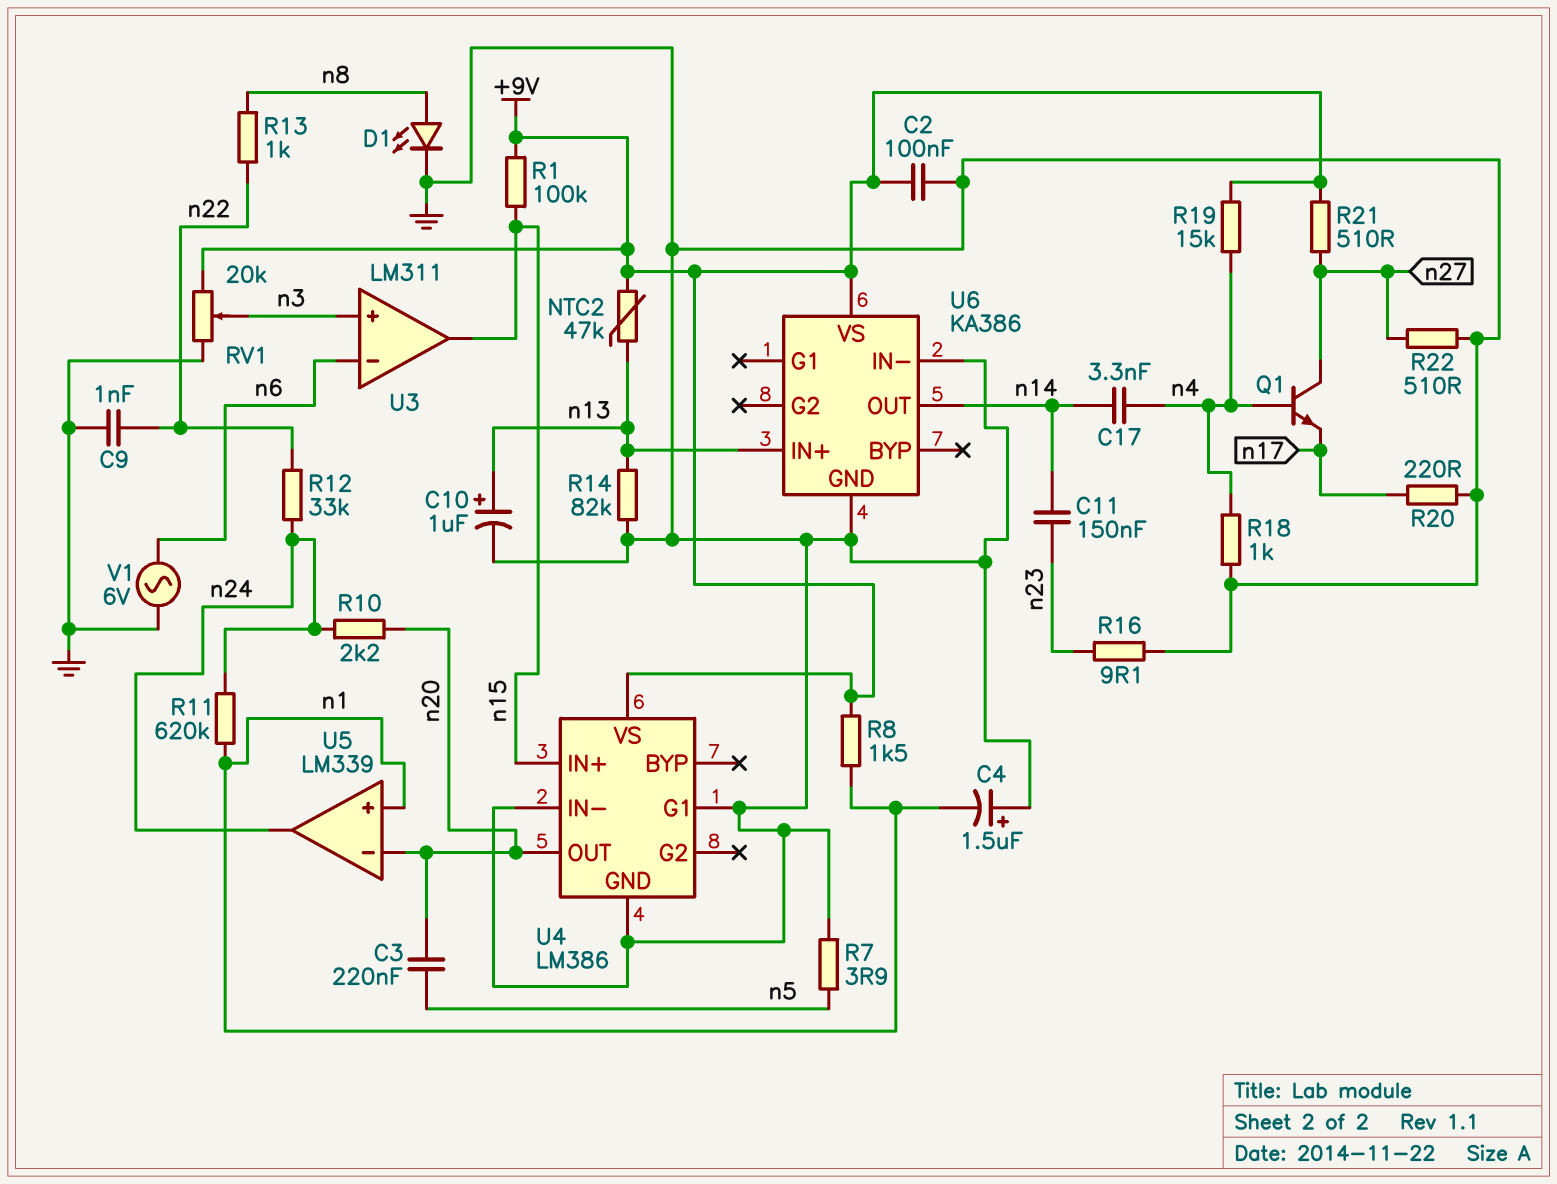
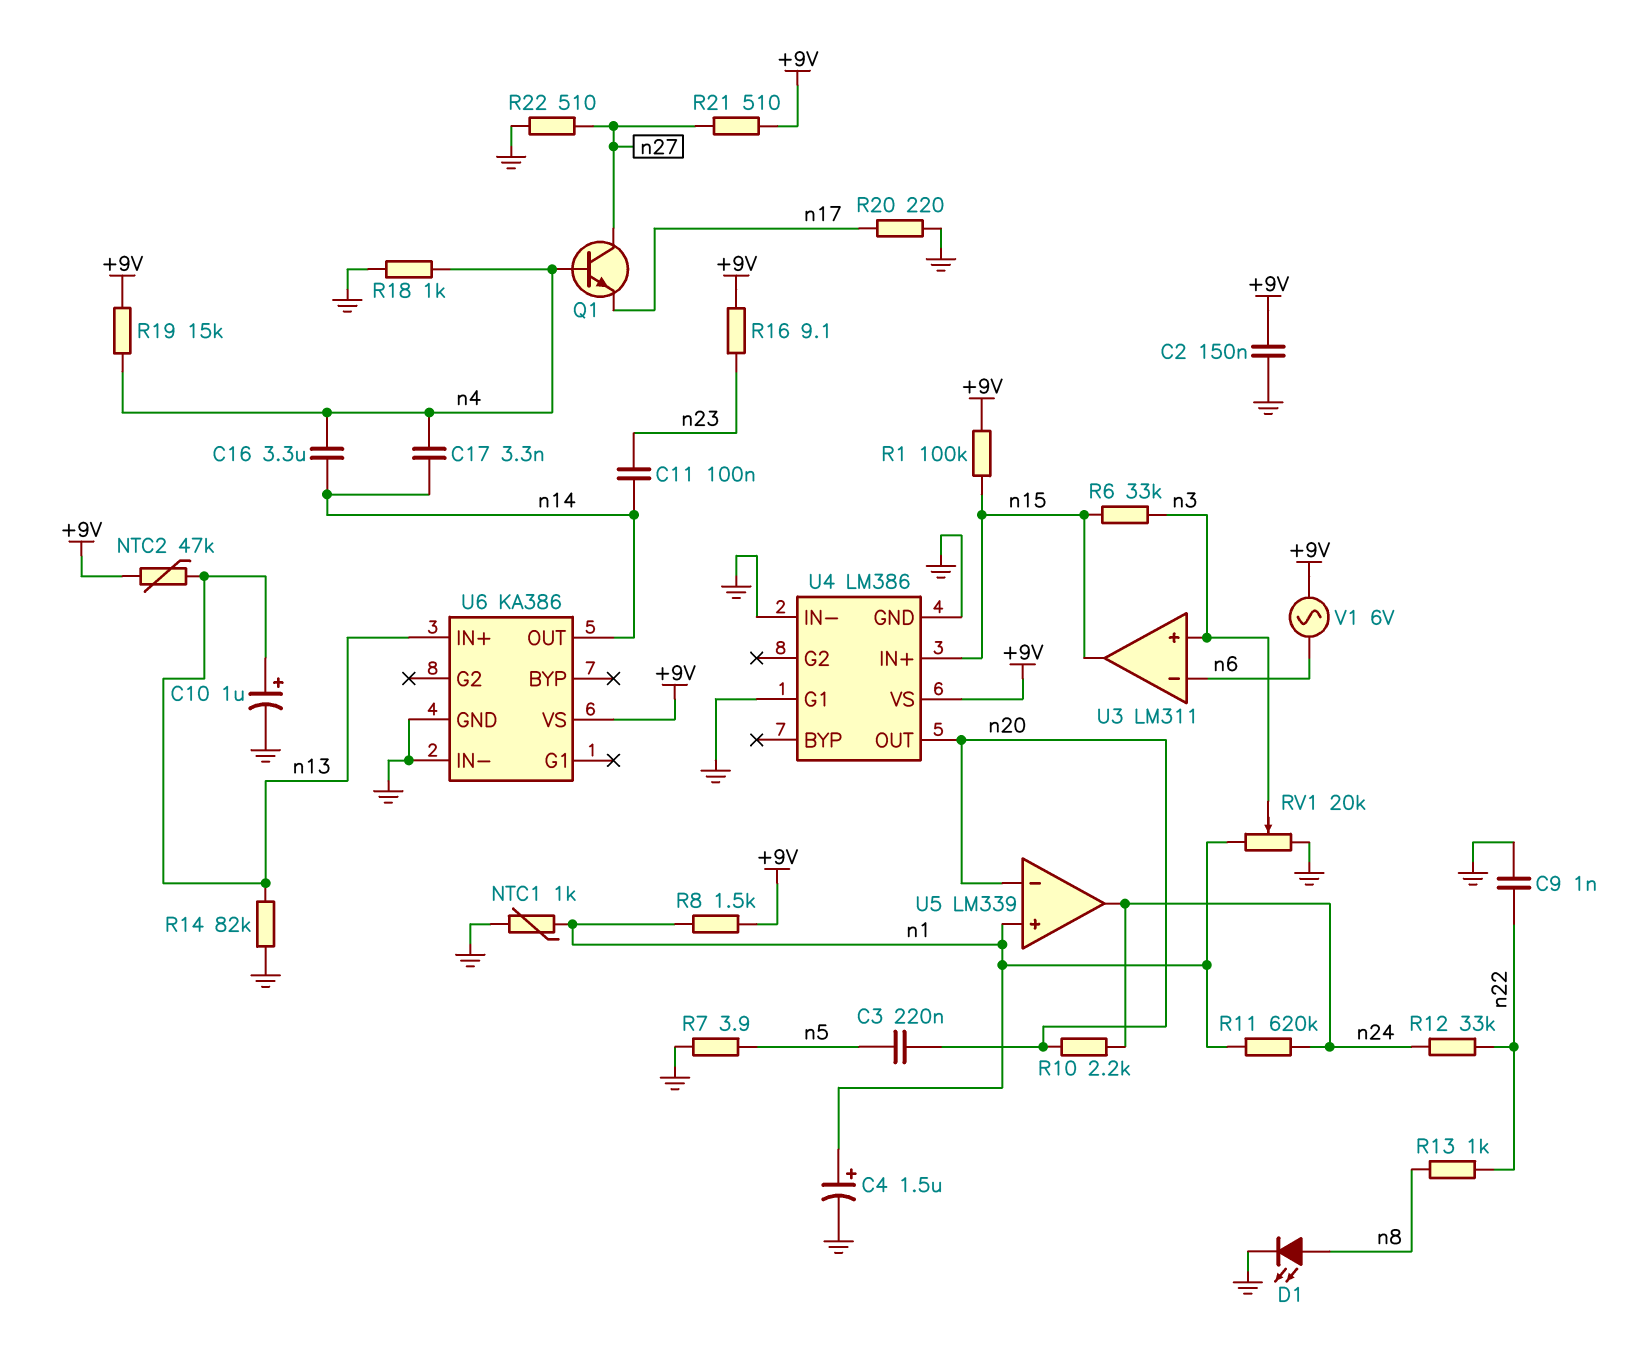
C2: 100nF (+9V, GND) -> 150nF (+9V, GND)
C4: 1.5uF (plus GND, minus n1) -> 1.5uF (plus n1, minus GND)
C11: 150nF (n14, n23) -> 100nF (n14, n23)
C16: none -> 3.3uF (n4, n14)
NTC1: none -> 1k (GND, n1)
R6: none -> 33k (n3, n15)
R16: 9.1 (GND, n23) -> 9.1 (+9V, n23)
RV1: 20k (+9V, GND, wiper n3) -> 20k (GND, n1, wiper n3)
V1: AC 6V (GND, n6) -> AC 6V (+9V, n6)

